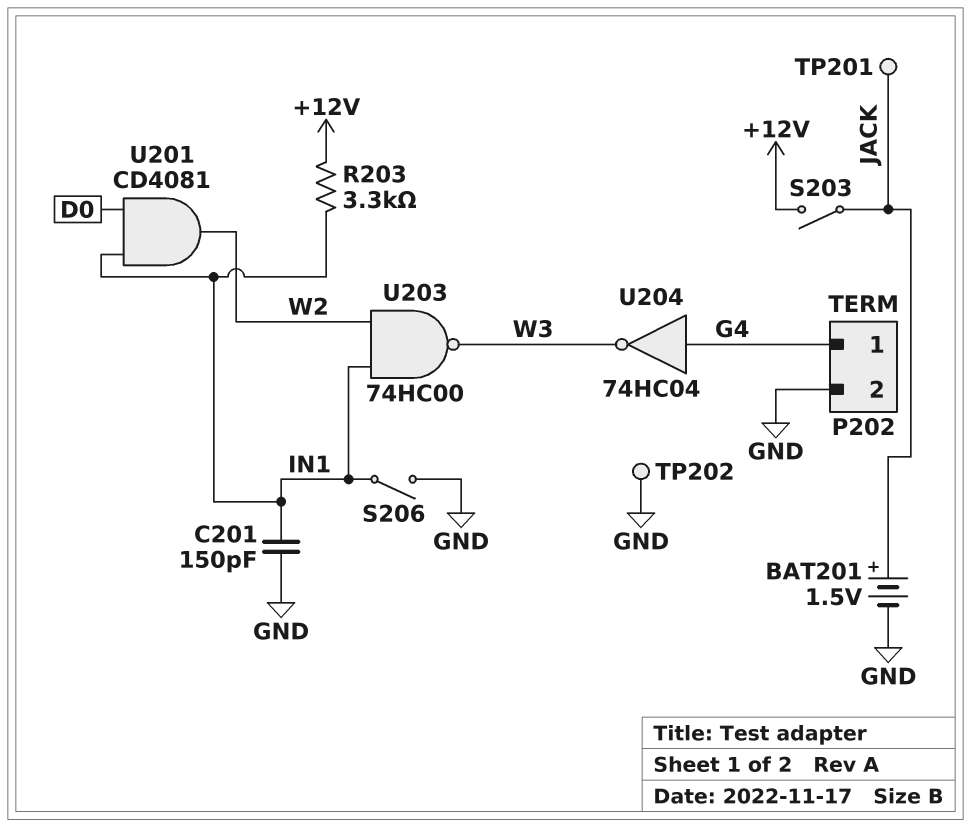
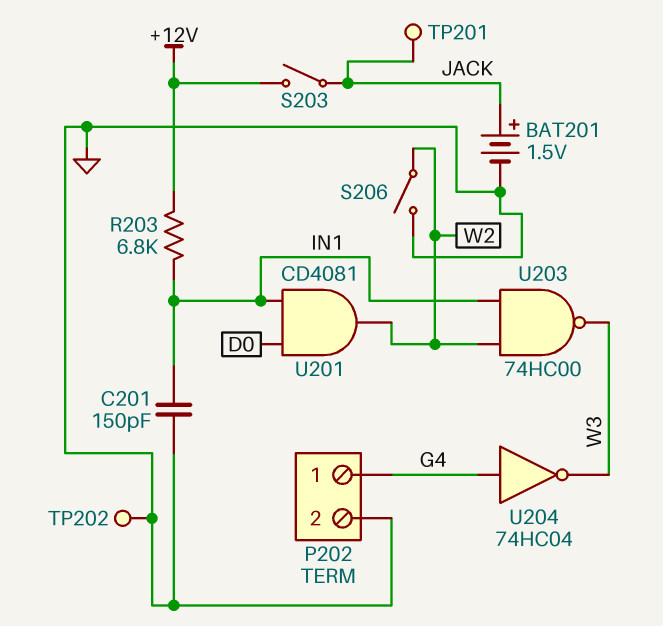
R203: 3.3k (+12V, IN1) -> 6.8k (+12V, IN1)
S206: switch (GND, IN1) -> switch (GND, W2)

